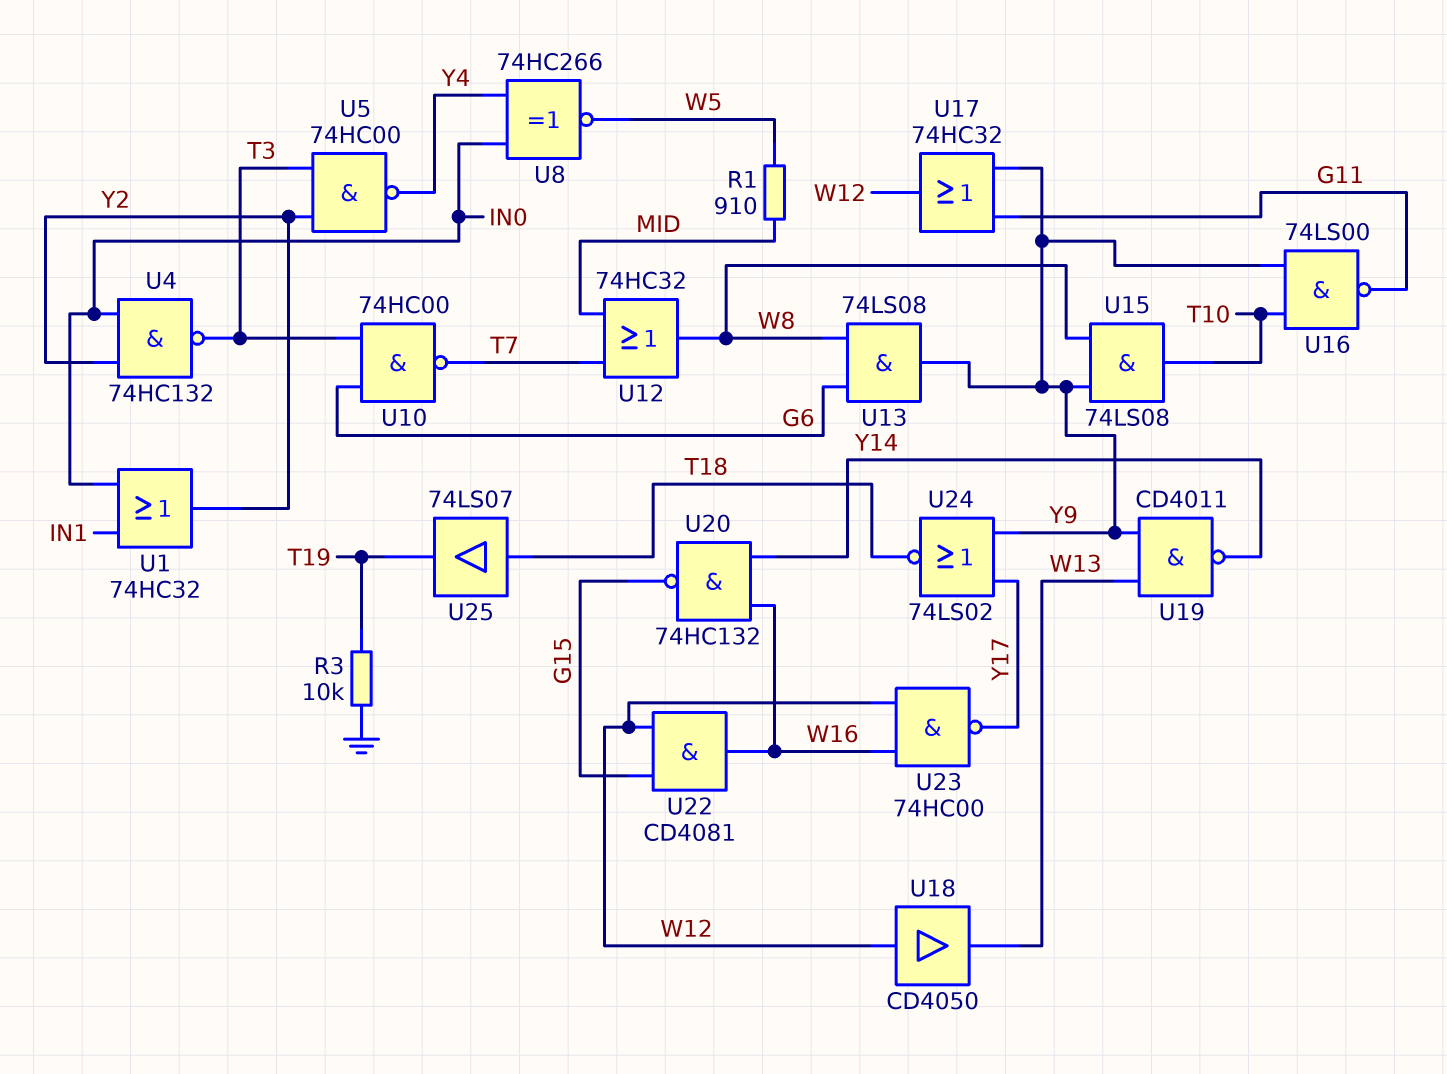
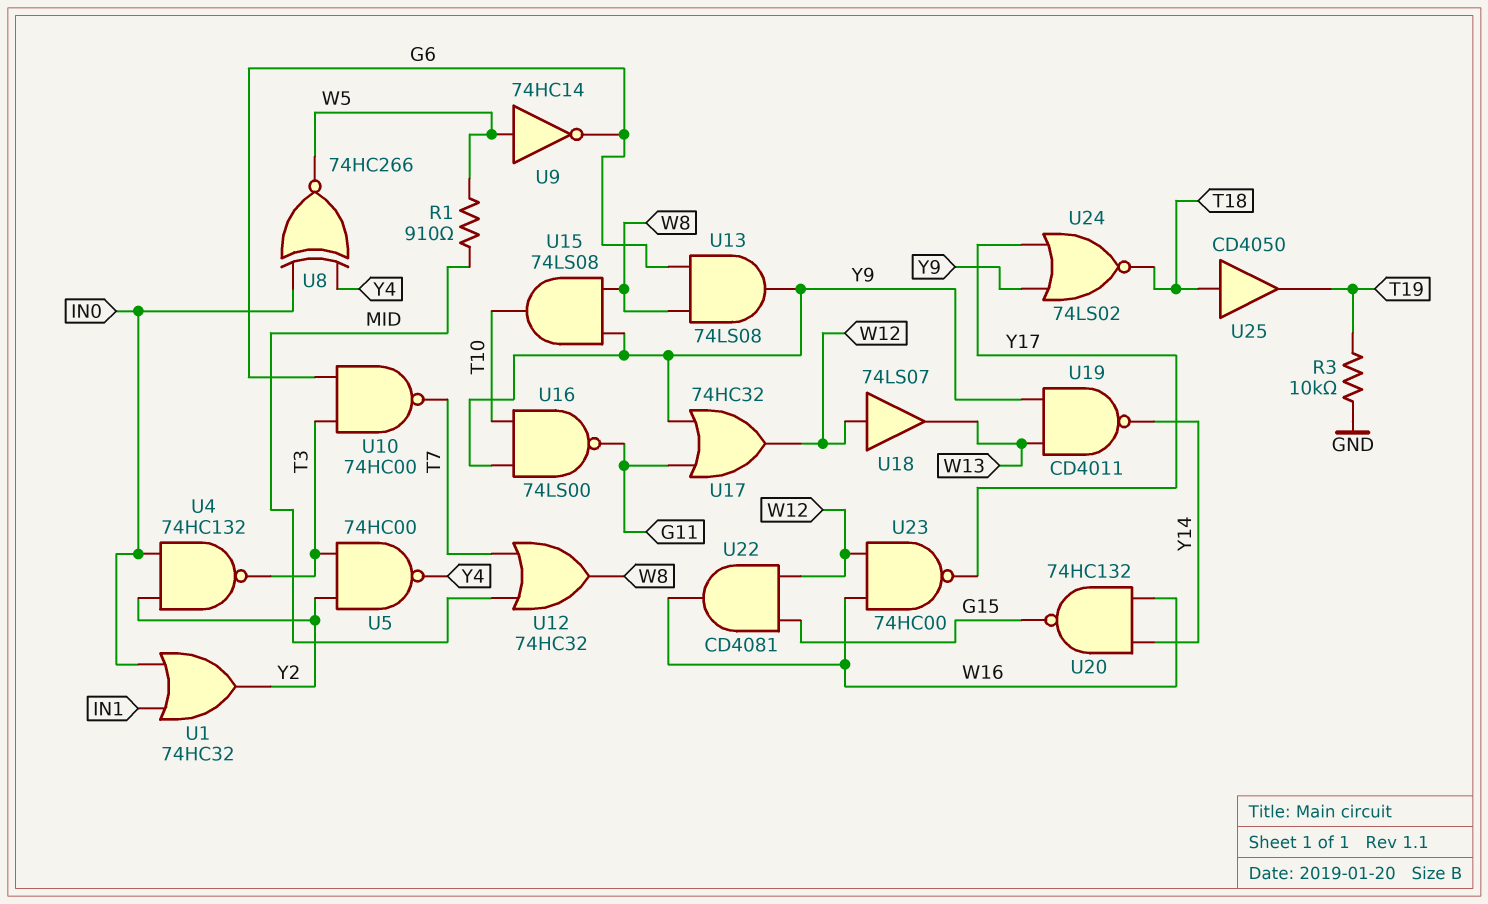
U9: none -> NOT 74HC14 (in W5, out G6)
U18: buffer CD4050 (in W12, out W13) -> buffer 74LS07 (in W12, out W13)
U25: buffer 74LS07 (in T18, out T19) -> buffer CD4050 (in T18, out T19)

